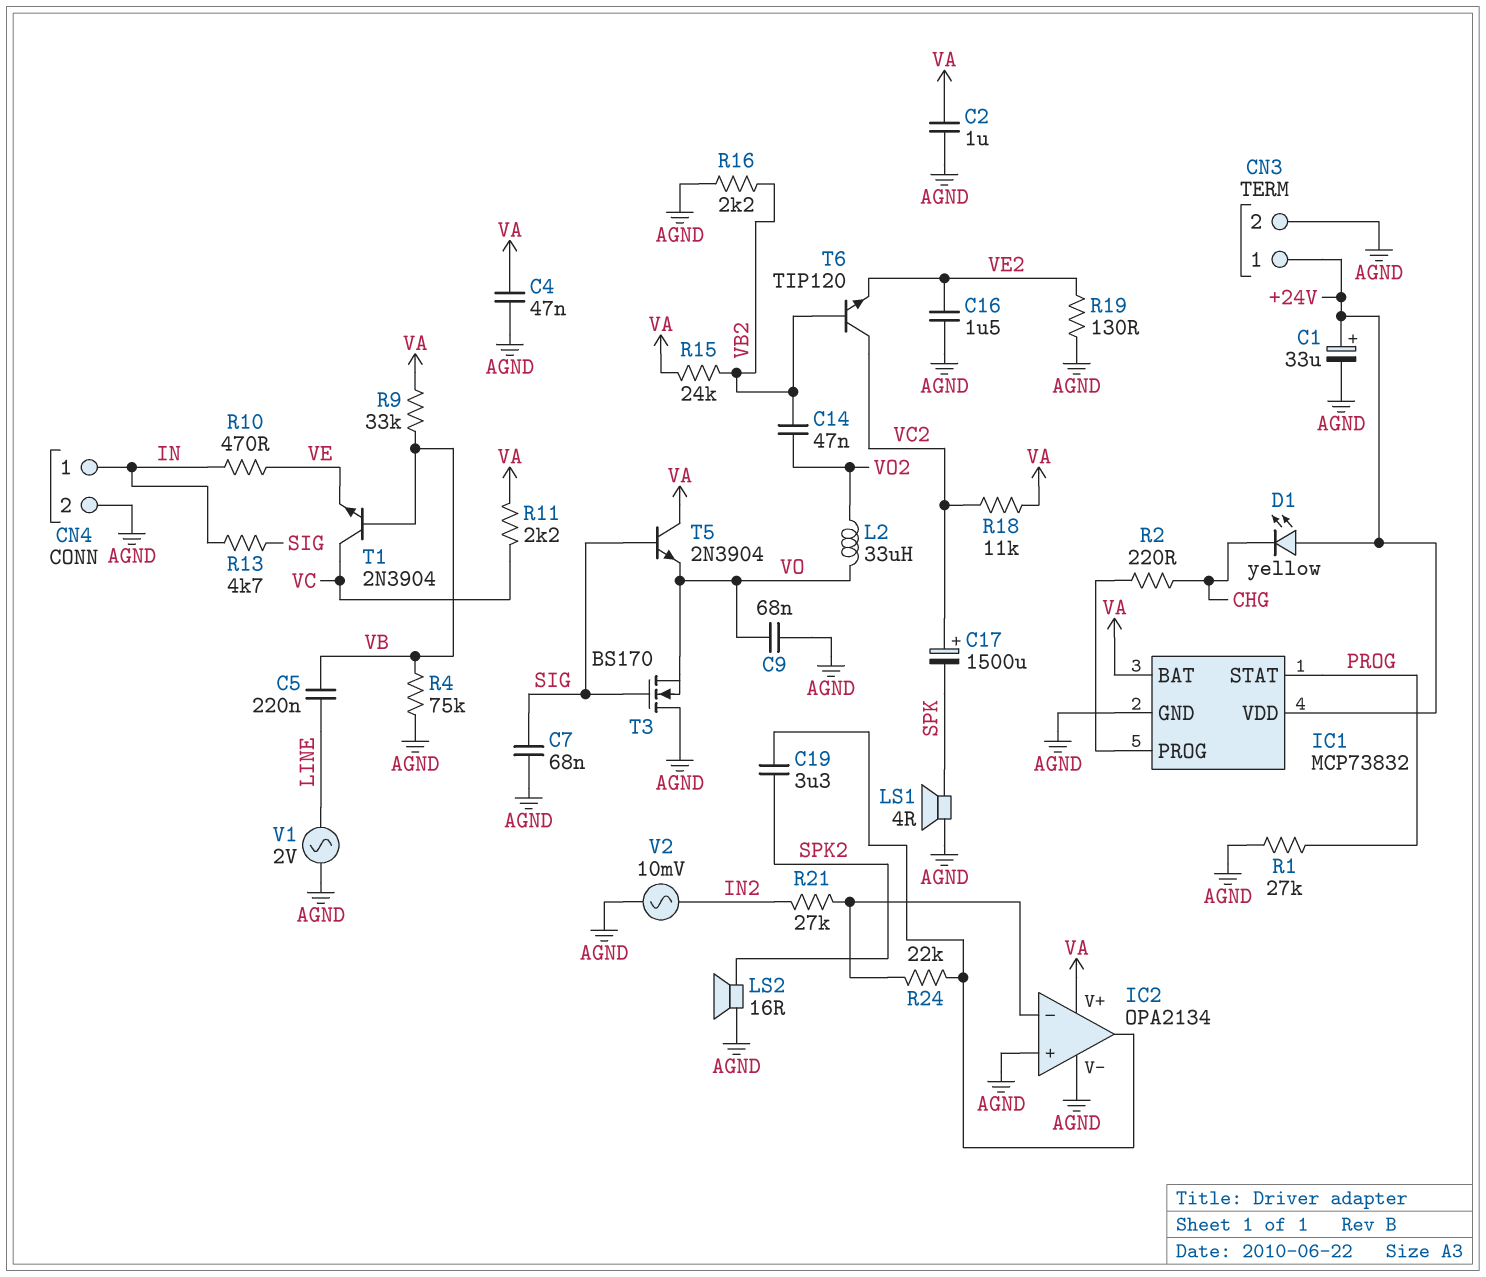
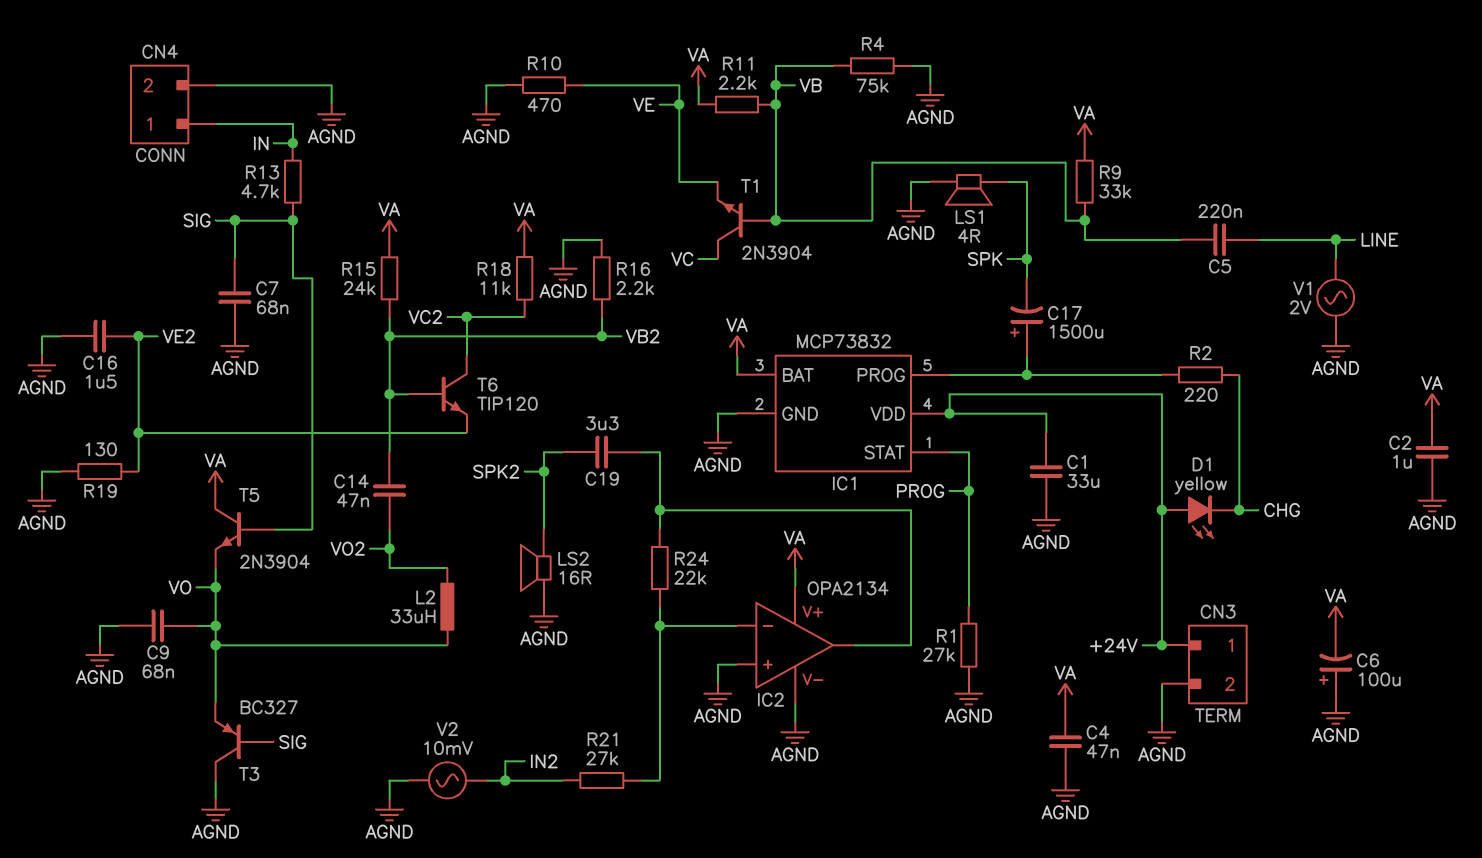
C1: 33uF (plus +24V, minus AGND) -> 33uF (+24V, AGND)
C6: none -> 100uF (plus AGND, minus VA)
C17: 1500uF (plus VC2, minus SPK) -> 1500uF (plus IC1/PROG, minus SPK)
R10: 470 (IN, VE) -> 470 (AGND, VE)
R11: 2.2k (VA, VC) -> 2.2k (VA, VB)
T3: NMOS BS170 (G SIG, D AGND, S VO) -> PNP BC327 (B SIG, C AGND, E VO)

